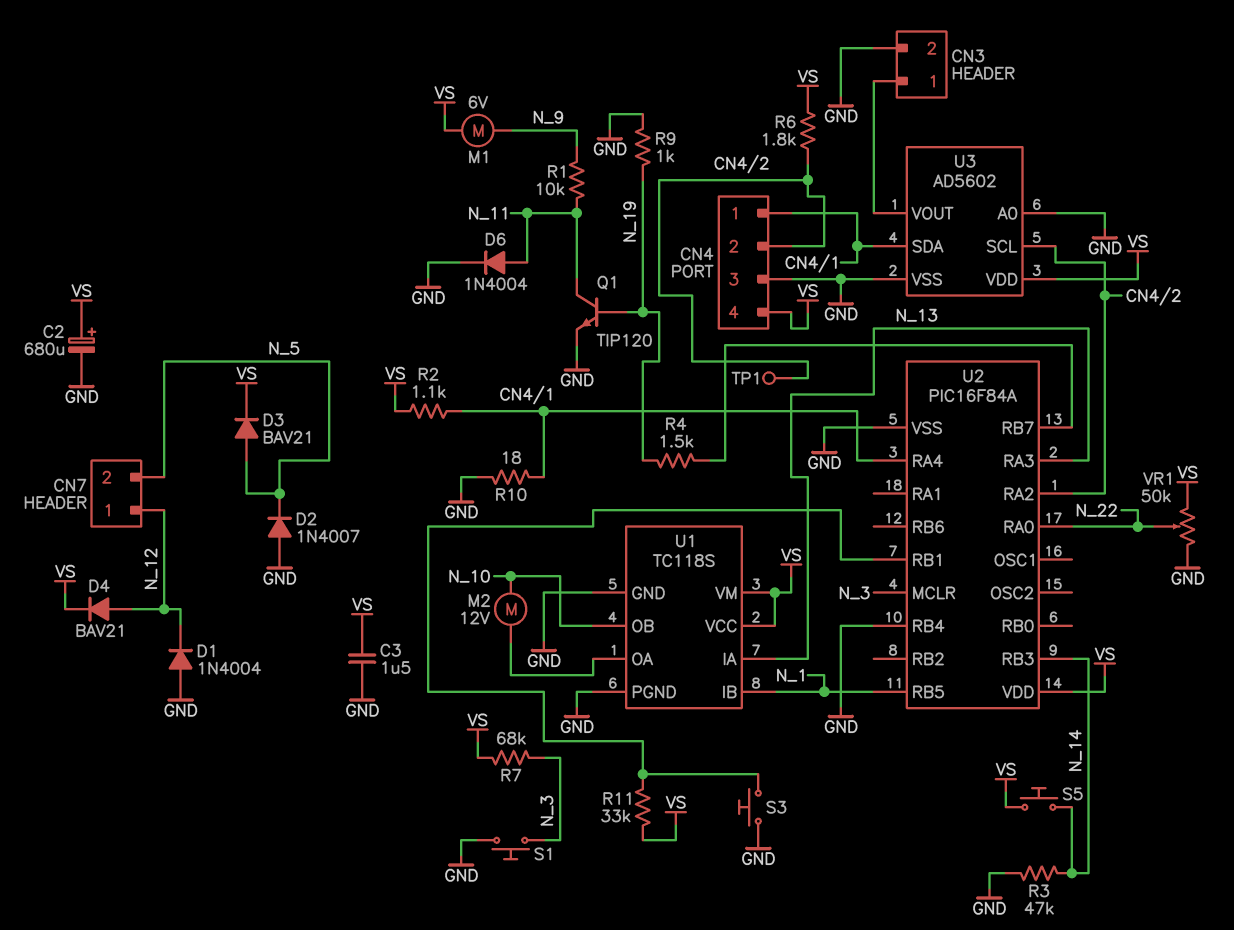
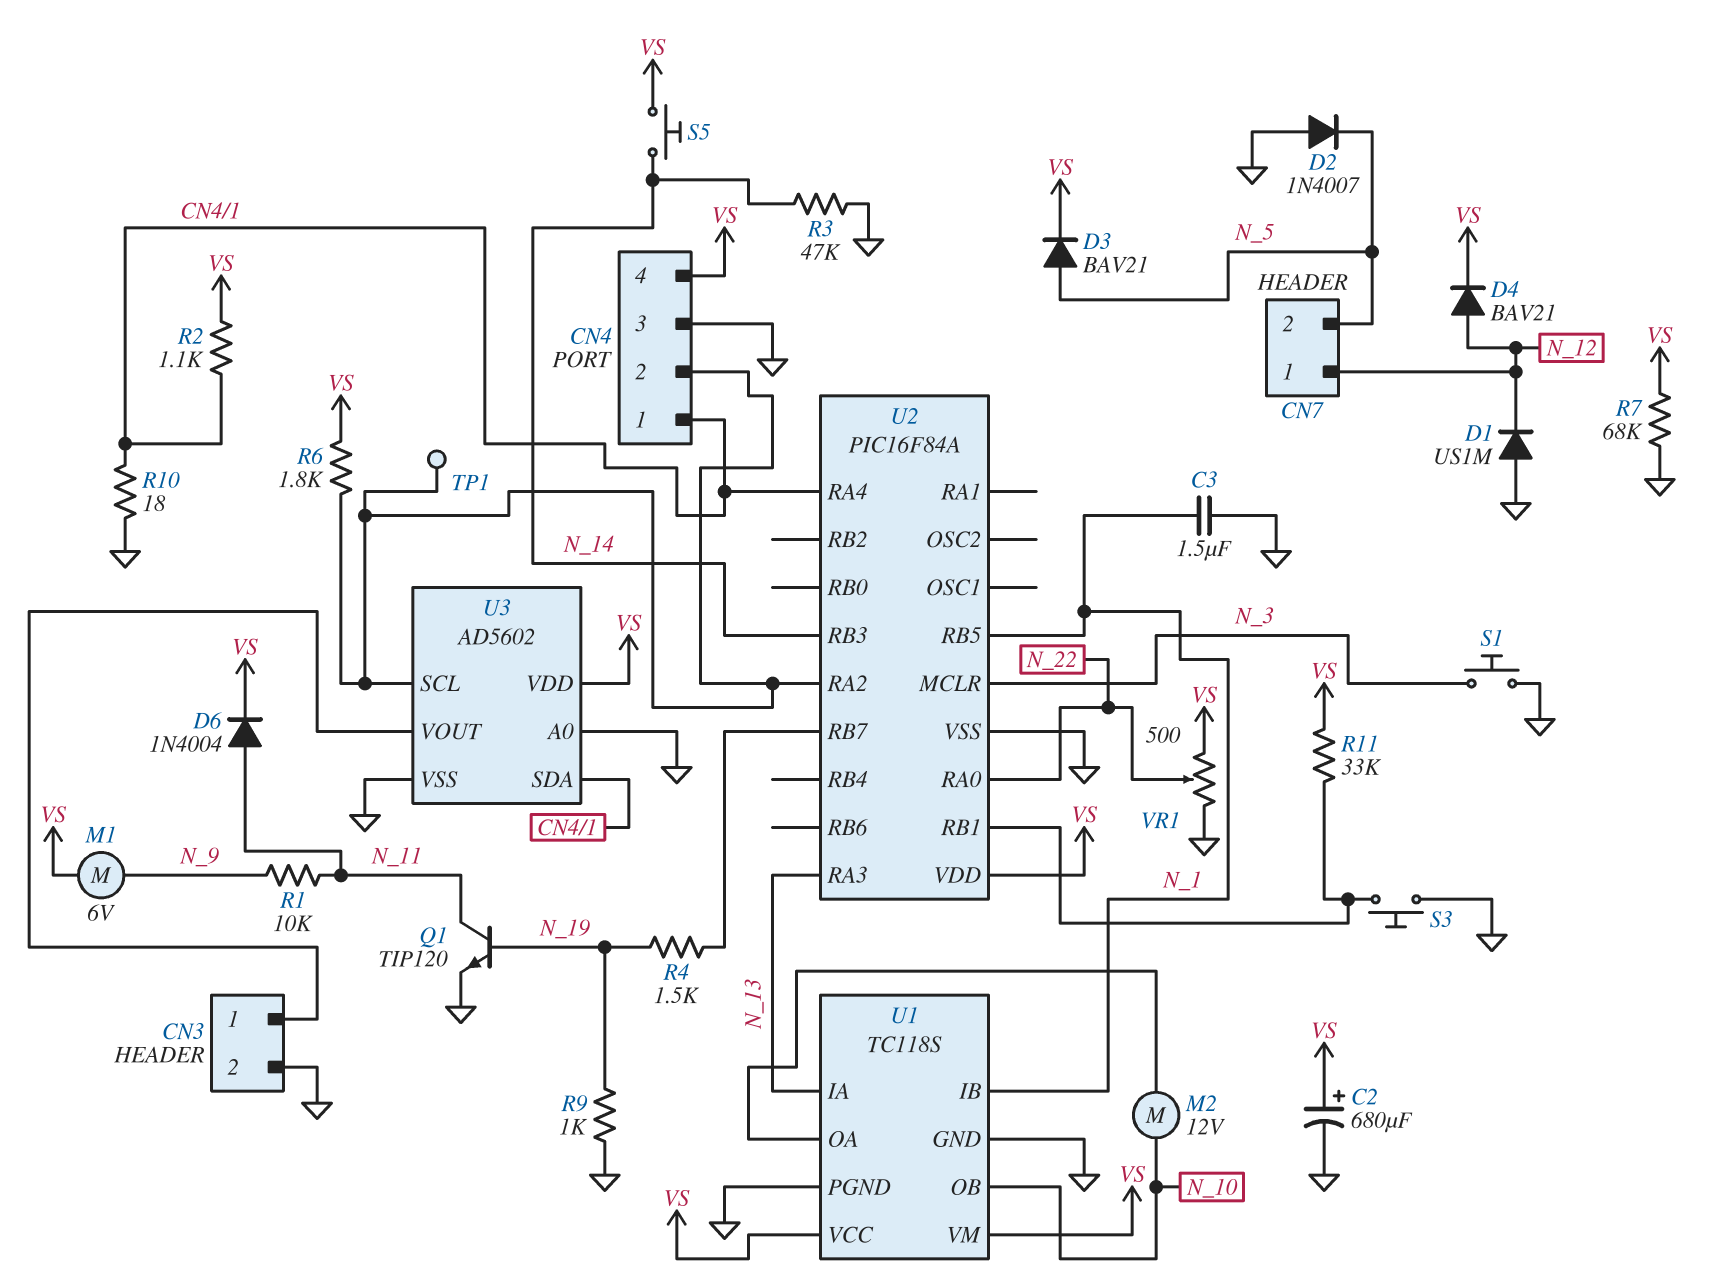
C3: 1.5uF (GND, VS) -> 1.5uF (GND, N_1)
D1: diode 1N4004 (A GND, K N_12) -> diode US1M (A GND, K N_12)
D6: diode 1N4004 (A N_11, K GND) -> diode 1N4004 (A N_11, K VS)
R7: 68k (N_3, VS) -> 68k (GND, VS)
U2 pin RB4: GND -> none
VR1: 50k (GND, VS, wiper N_22) -> 500 (GND, VS, wiper N_22)

